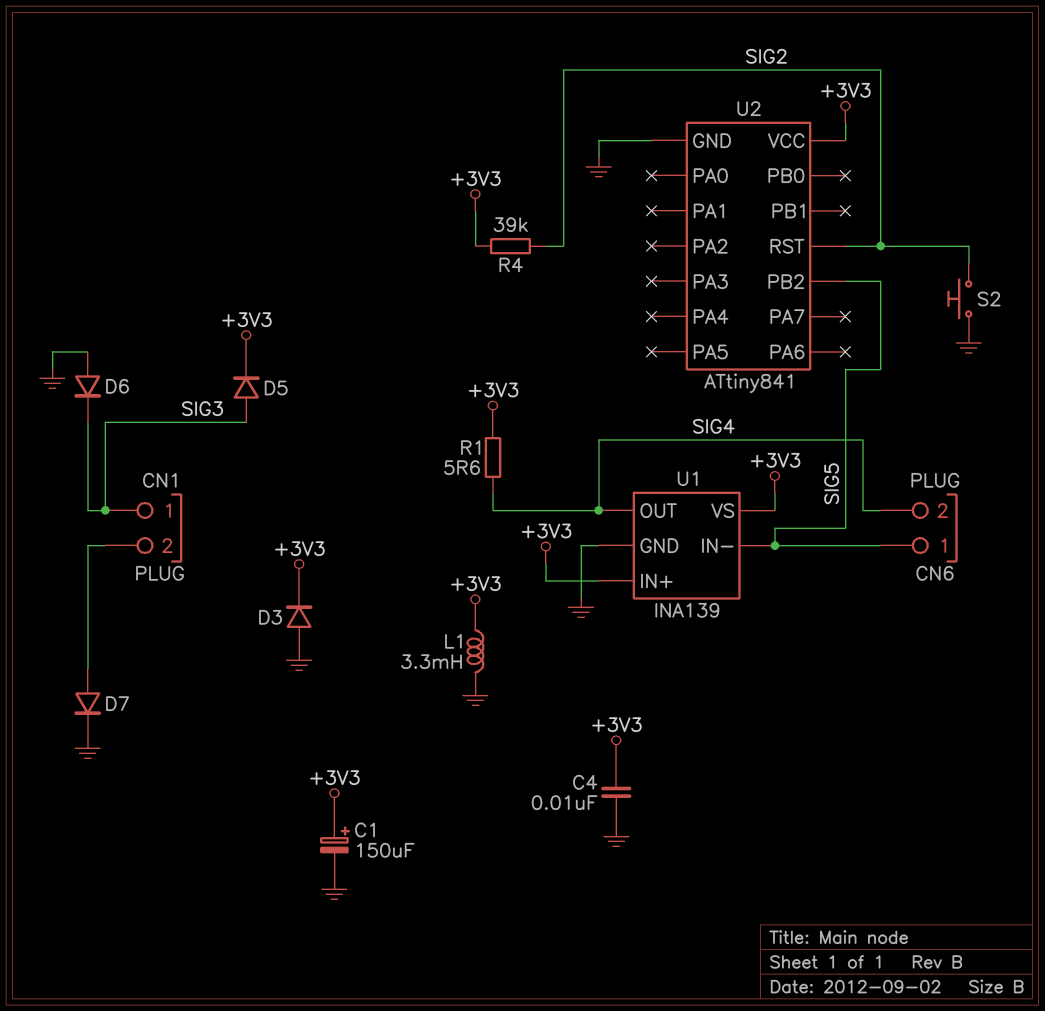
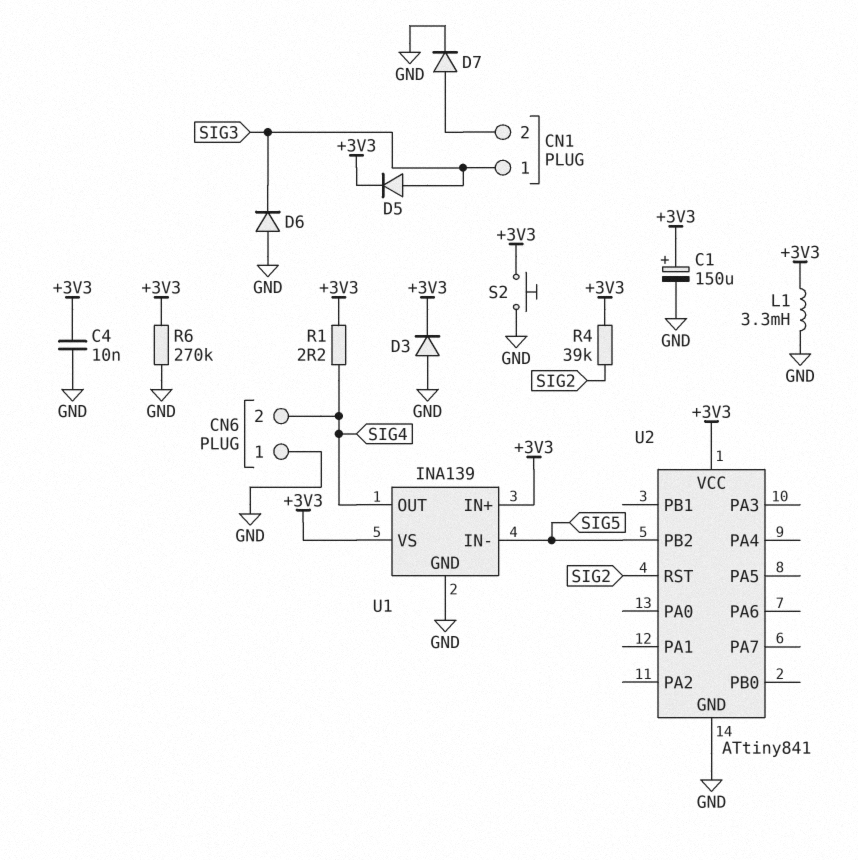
CN6 pin 1: SIG5 -> GND
R1: 5.6 (+3V3, SIG4) -> 2.2 (+3V3, SIG4)
R6: none -> 270k (+3V3, GND)
S2: button (GND, SIG2) -> button (+3V3, GND)

